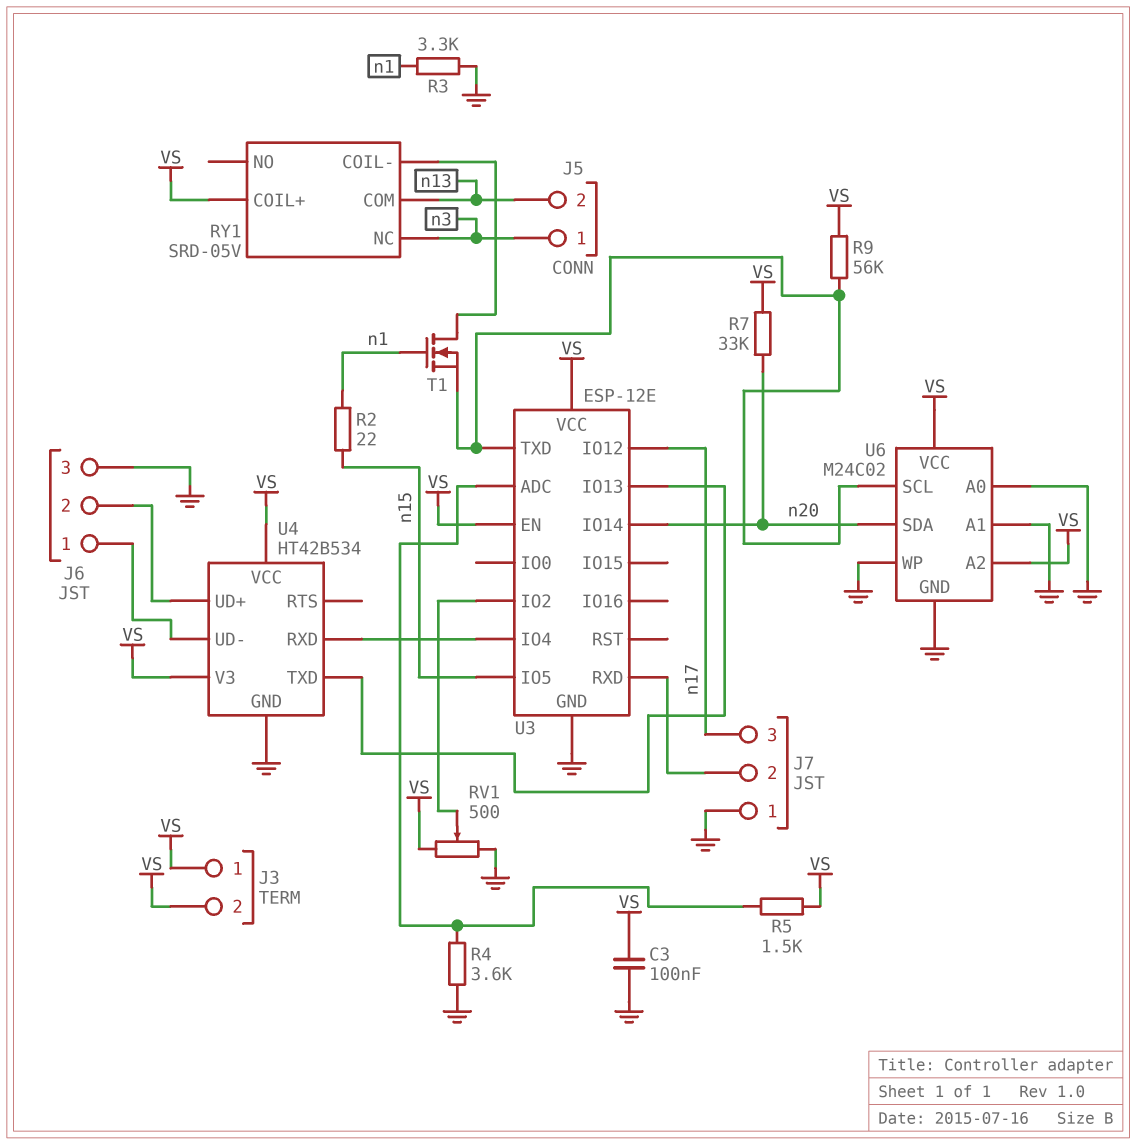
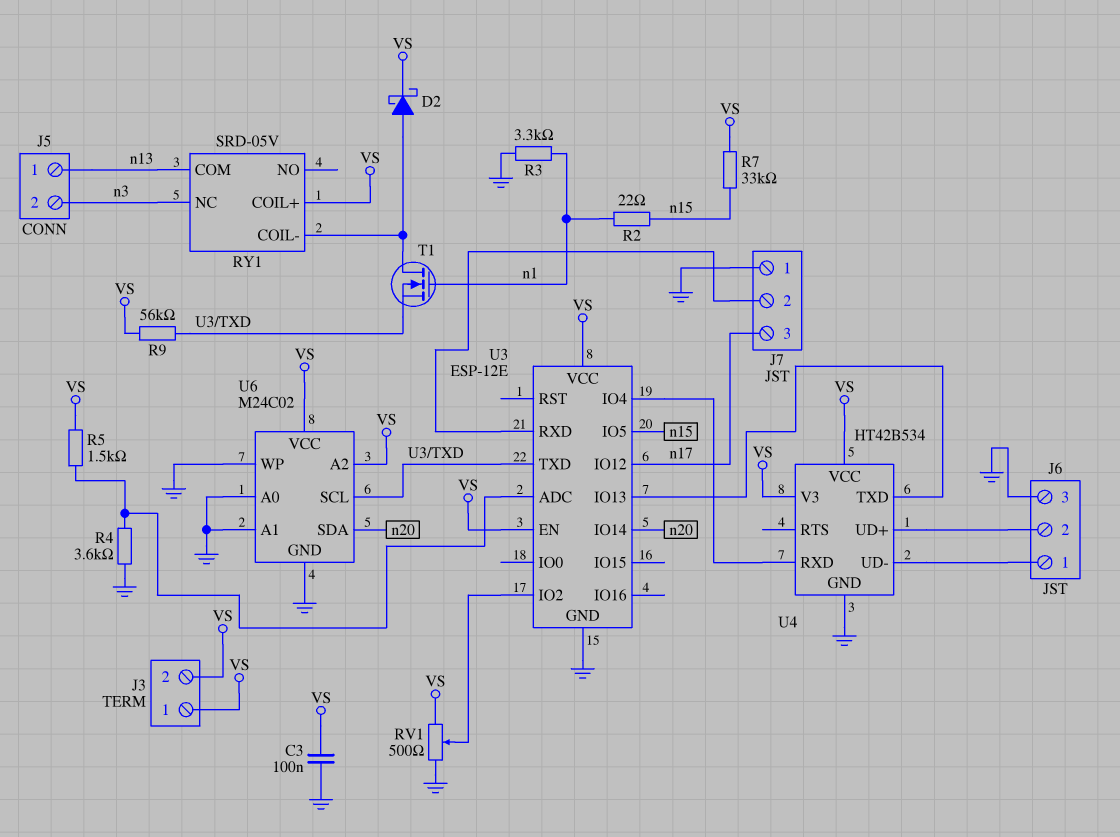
D2: none -> schottky (A RY1/COIL-, K VS)
J5 pin 1: n3 -> n13
J5 pin 2: n13 -> n3
R7: 33k (VS, n20) -> 33k (VS, n15)

